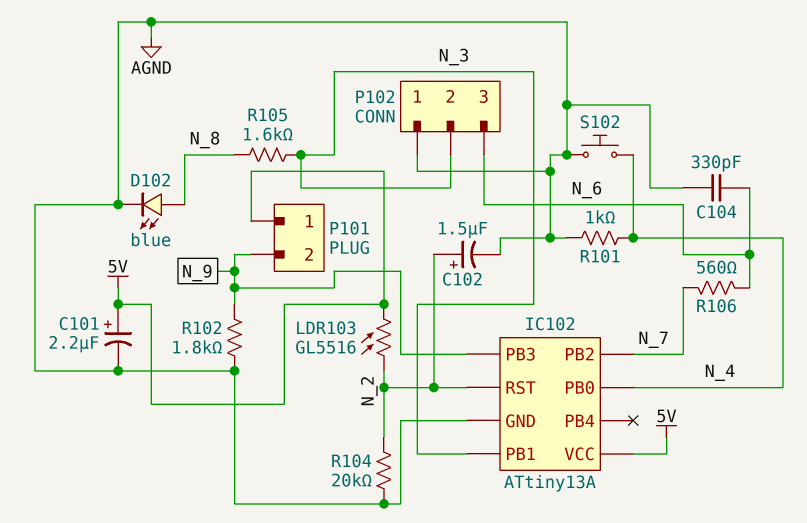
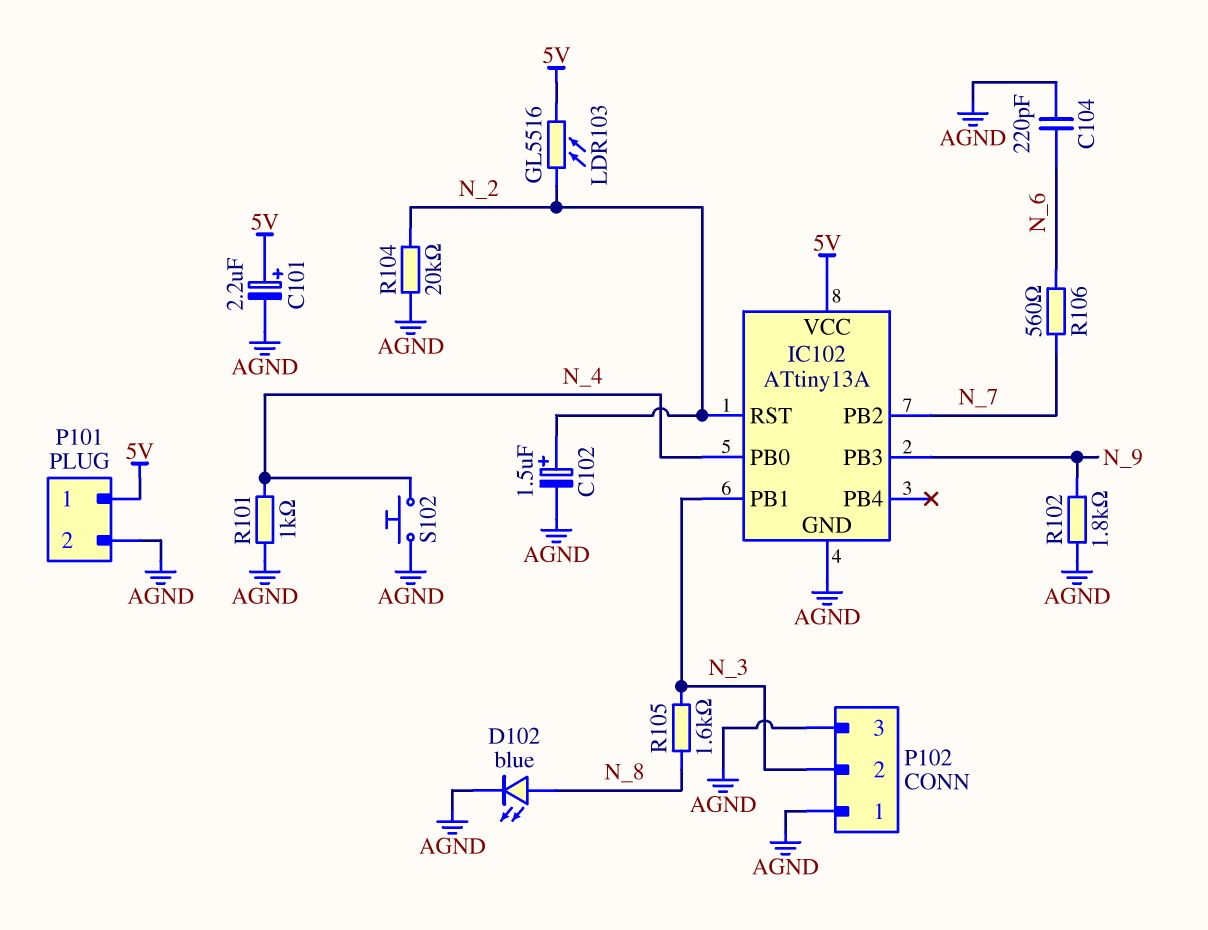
C104: 330pF (AGND, N_6) -> 220pF (AGND, N_6)
P101 pin 2: N_9 -> AGND
P102 pin 3: N_6 -> AGND

